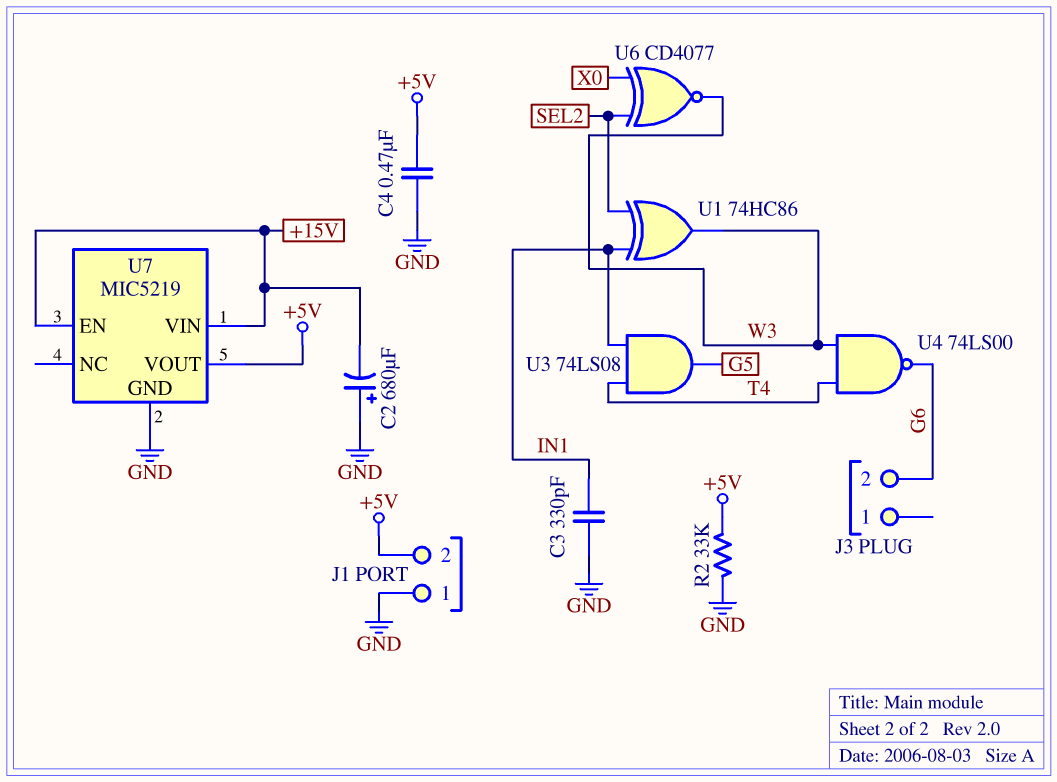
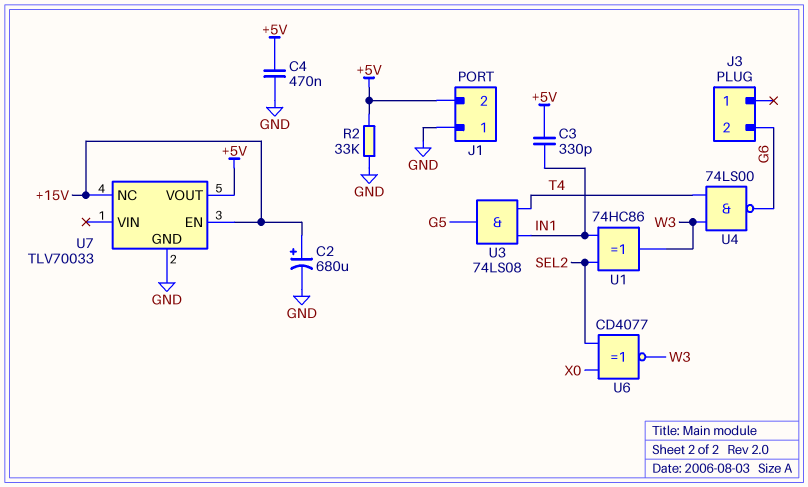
C2: 680uF (plus GND, minus +15V) -> 680uF (plus +15V, minus GND)
C3: 330pF (GND, IN1) -> 330pF (+5V, IN1)
U7: MIC5219 -> TLV70033
U7 pin NC: none -> +15V
U7 pin VIN: +15V -> none

